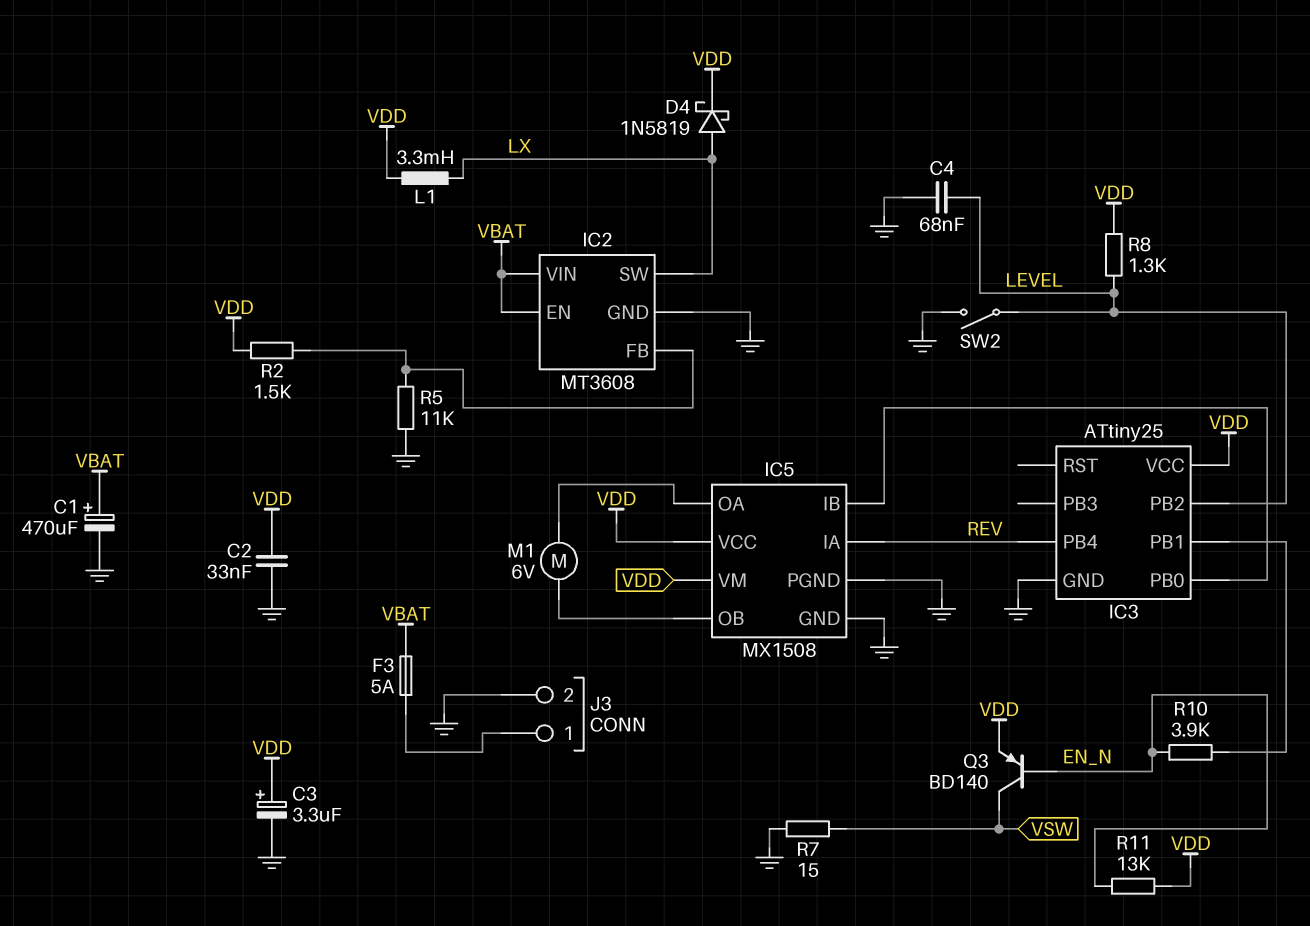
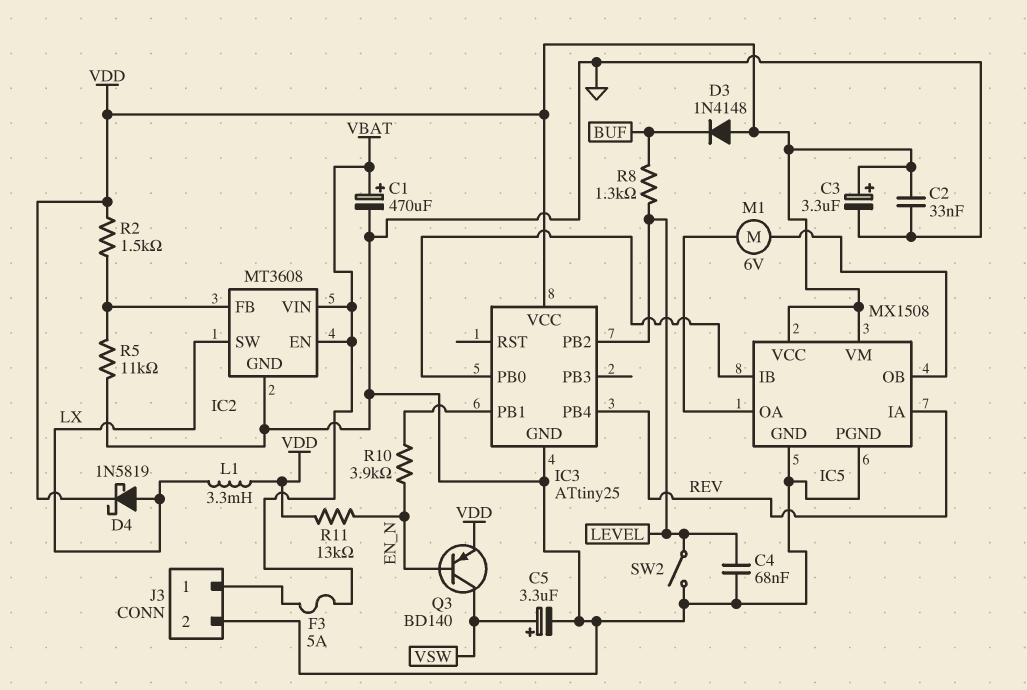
C5: none -> 3.3uF (plus VSW, minus GND)
D3: none -> diode 1N4148 (A VDD, K BUF)
R7: 15 (GND, VSW) -> none
R8: 1.3k (LEVEL, VDD) -> 1.3k (BUF, LEVEL)

